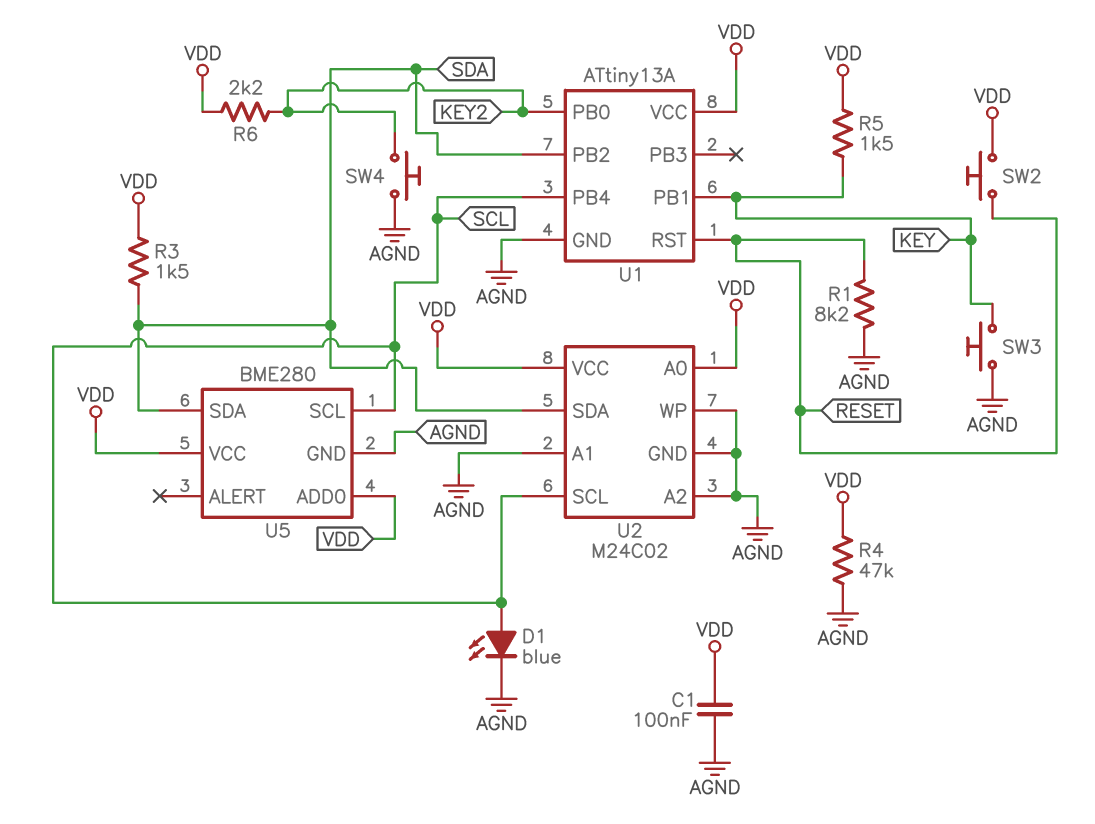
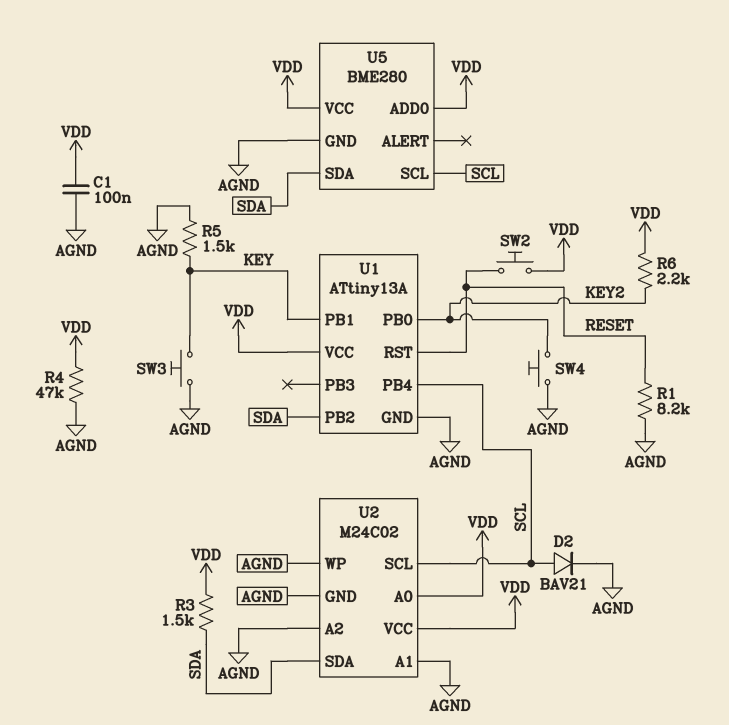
D1: LED blue (A SCL, K AGND) -> none
D2: none -> diode BAV21 (A SCL, K AGND)
R5: 1.5k (KEY, VDD) -> 1.5k (AGND, KEY)

